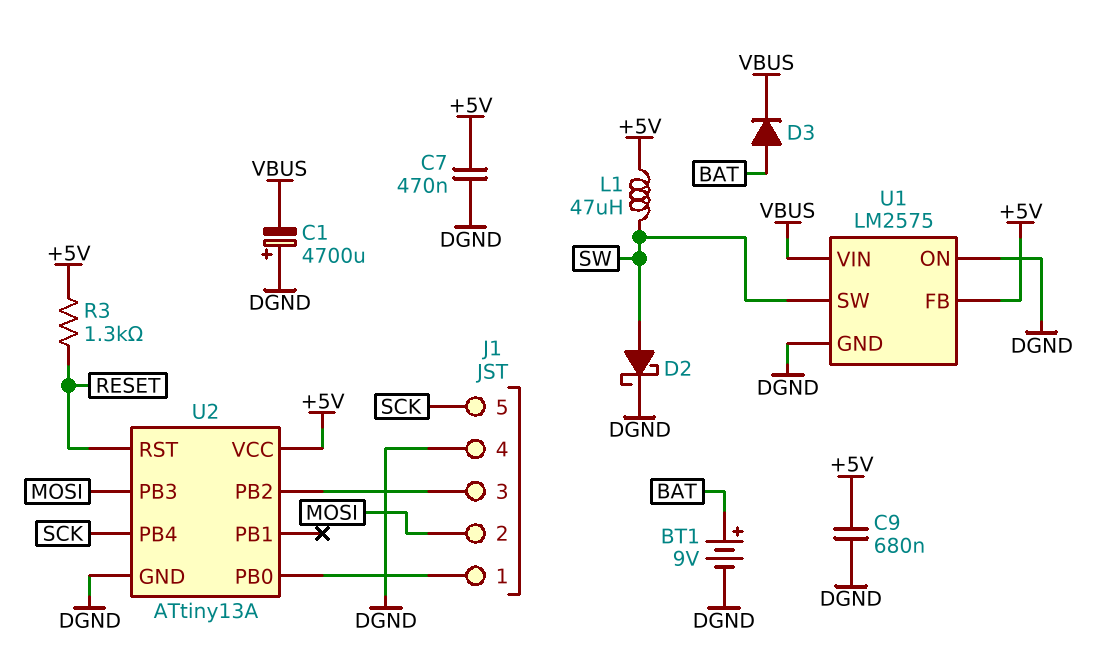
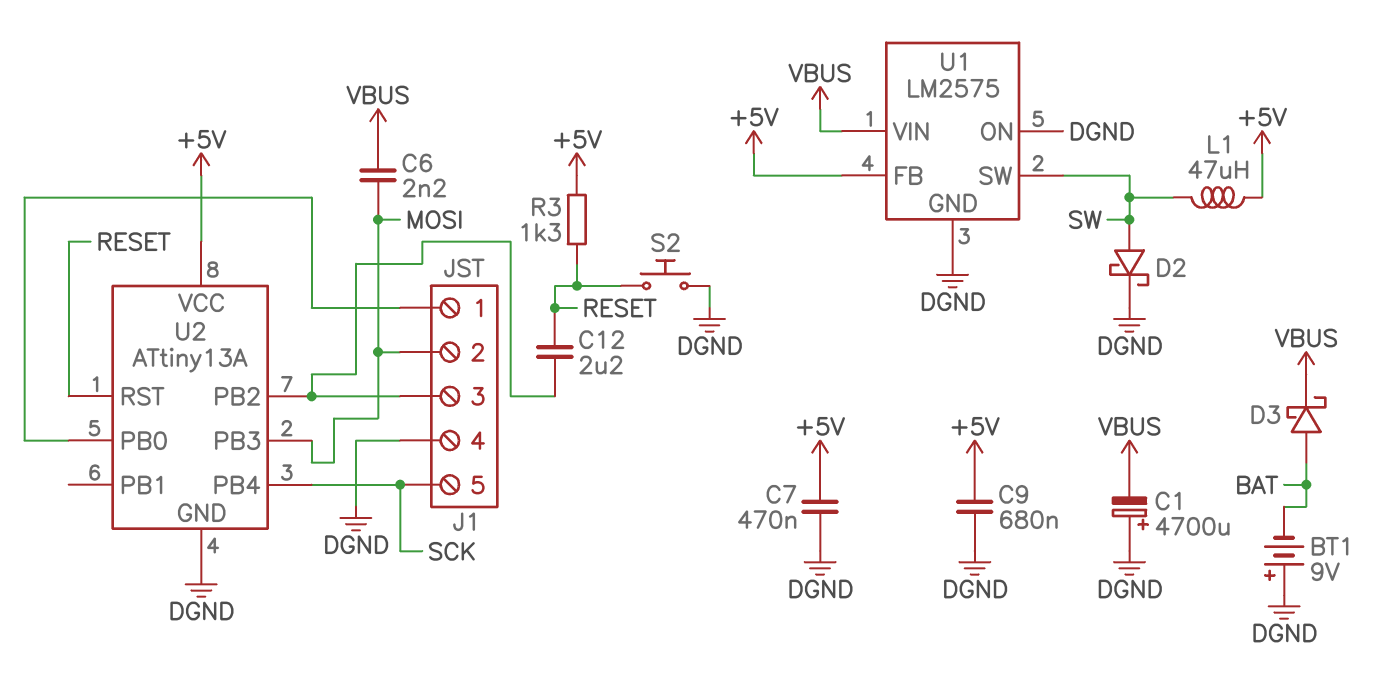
BT1: 9V (plus BAT, minus DGND) -> 9V (plus DGND, minus BAT)
C6: none -> 2.2nF (MOSI, VBUS)
C12: none -> 2.2uF (J1/3, RESET)
D3: diode (A BAT, K VBUS) -> schottky (A BAT, K VBUS)
S2: none -> button (DGND, RESET)

